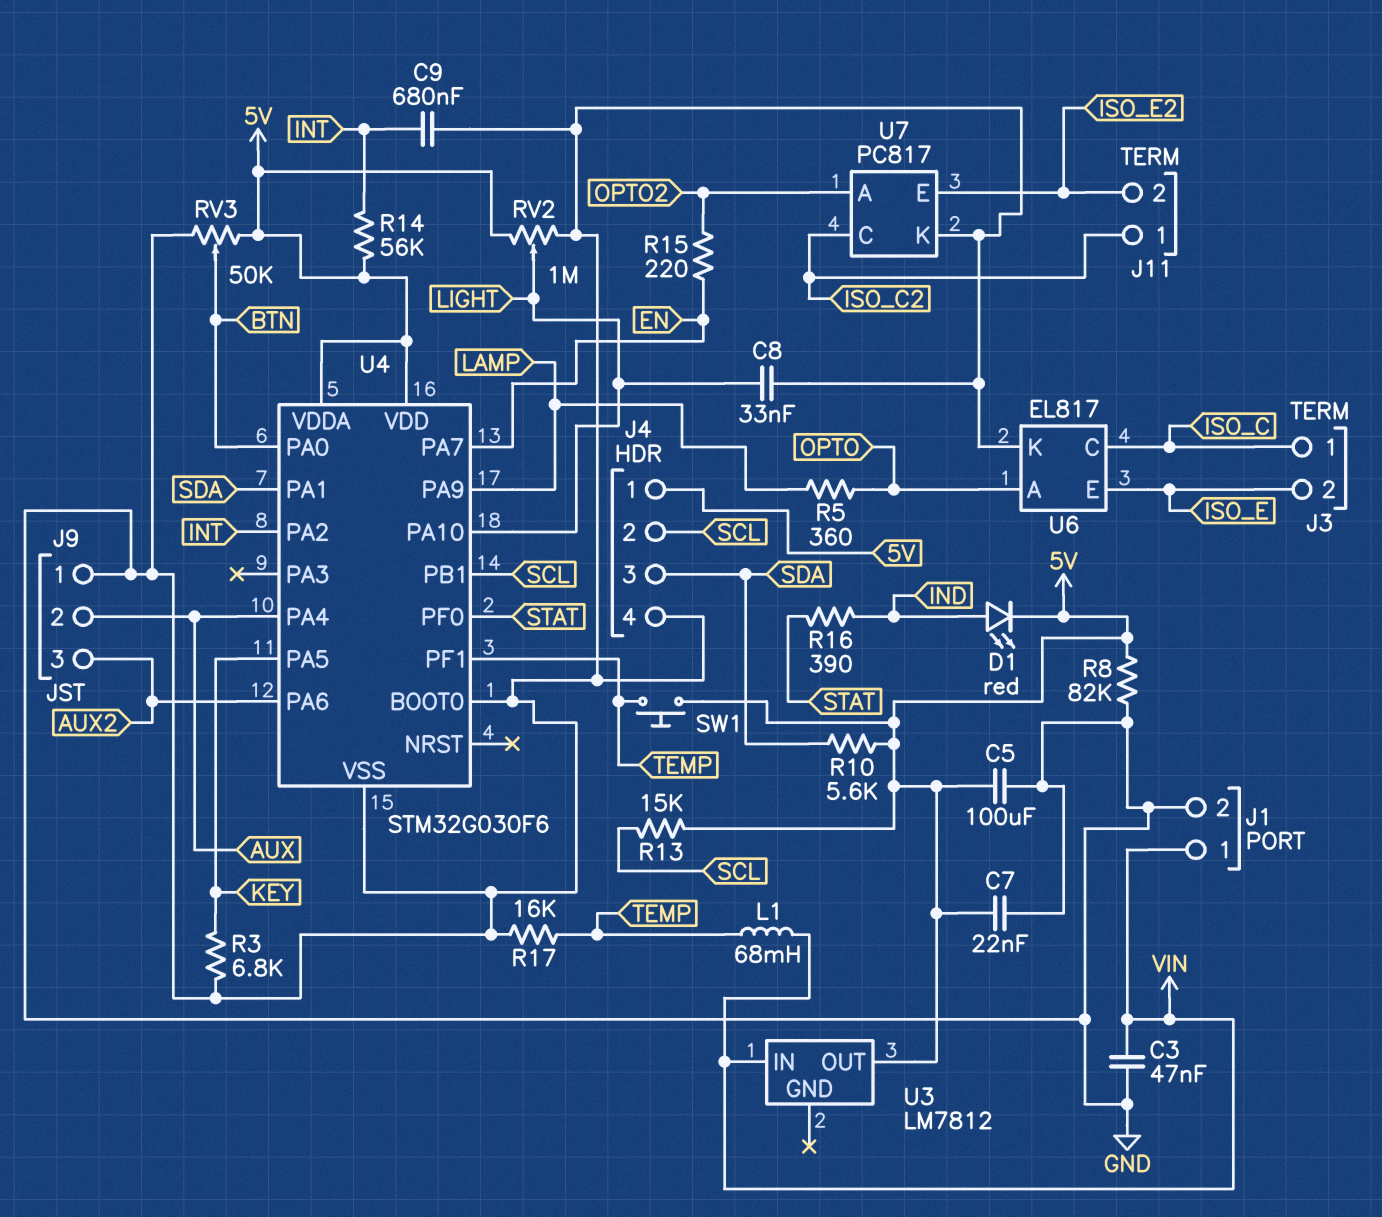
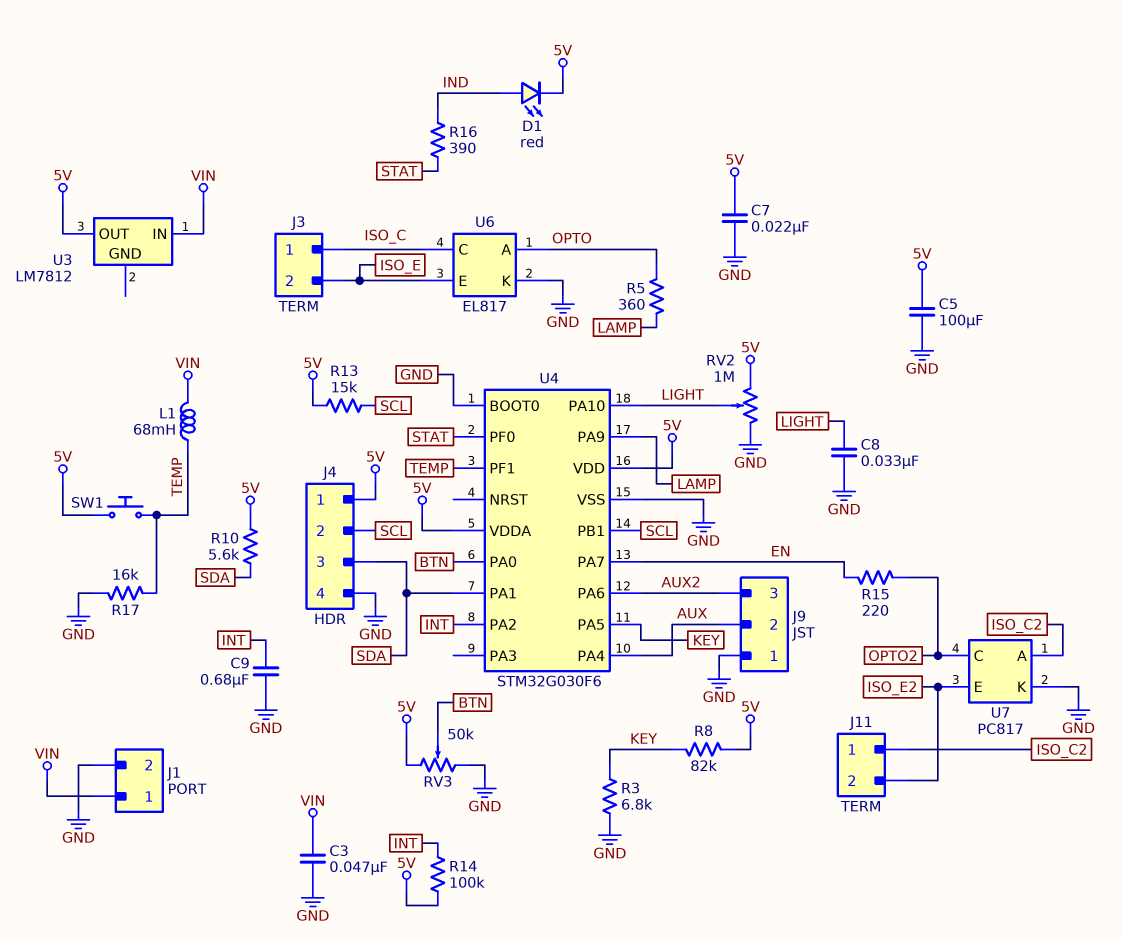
R8: 82k (5V, GND) -> 82k (5V, KEY)
R14: 56k (5V, INT) -> 100k (5V, INT)
U7 pin A: OPTO2 -> ISO_C2
U7 pin C: ISO_C2 -> OPTO2

